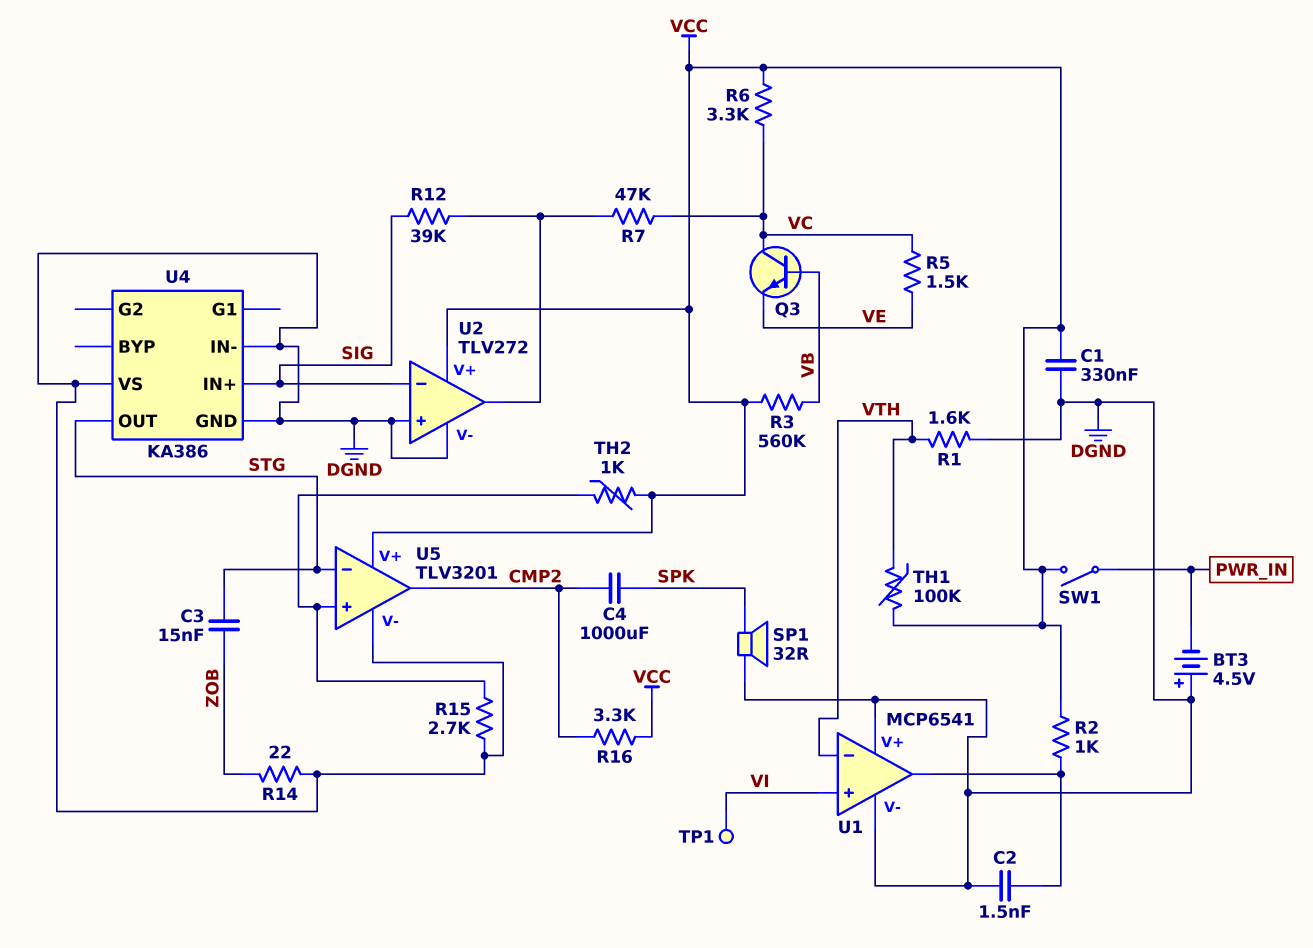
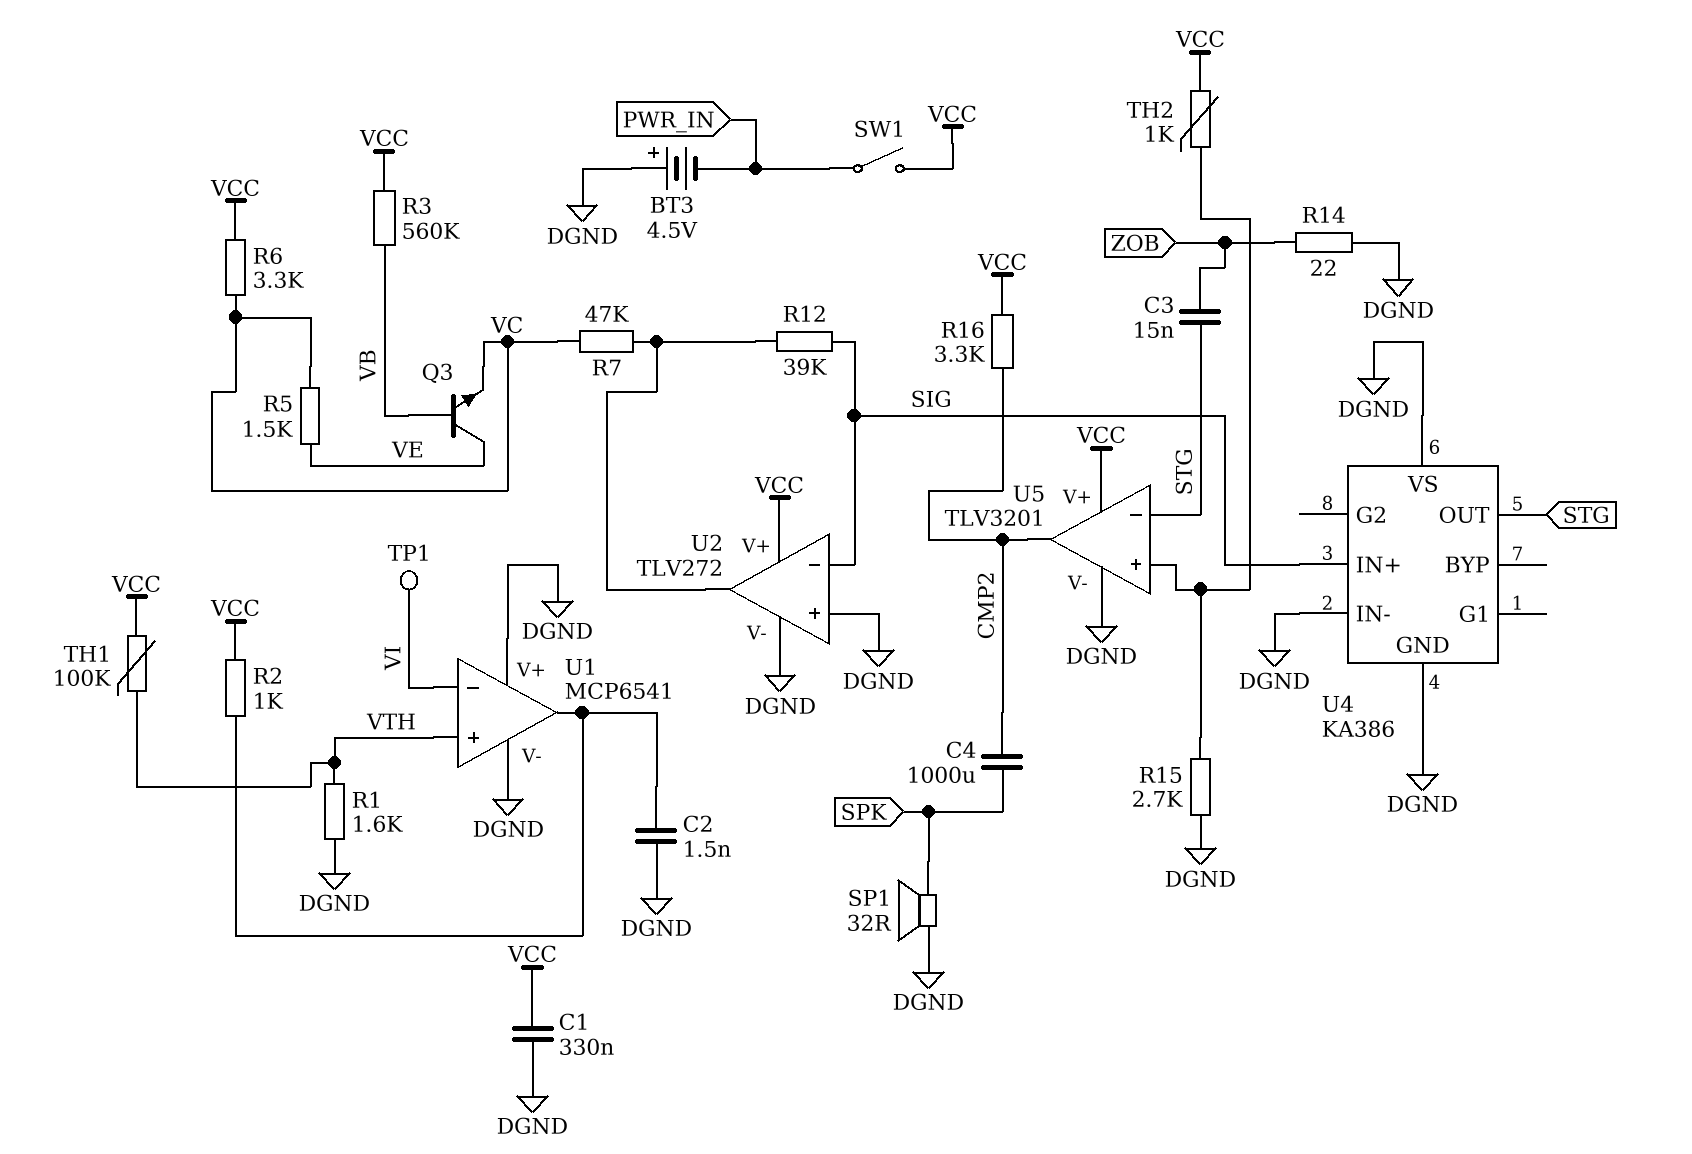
Q3: NPN (B VB, C VC, E VE) -> NPN (B VB, C VE, E VC)
U1 pin in+: VI -> VTH
U1 pin in-: VTH -> VI

